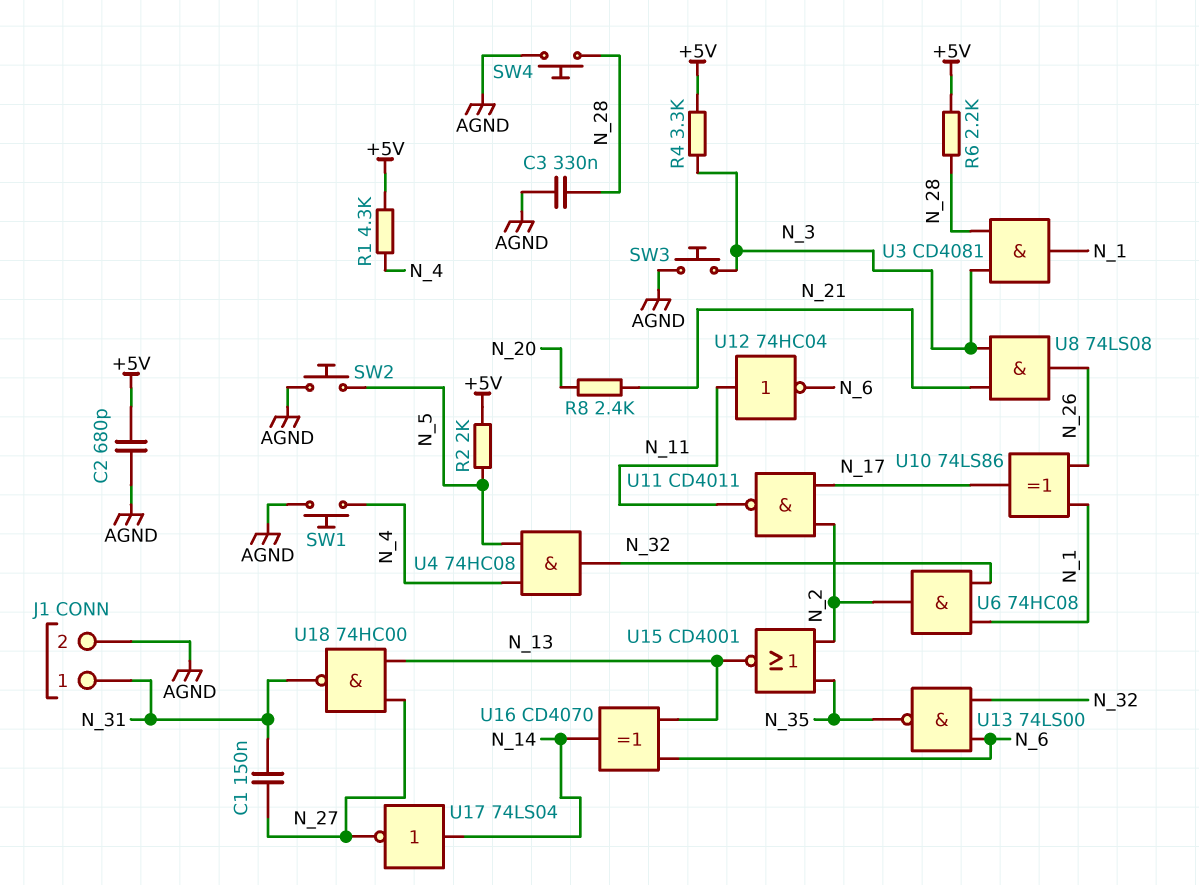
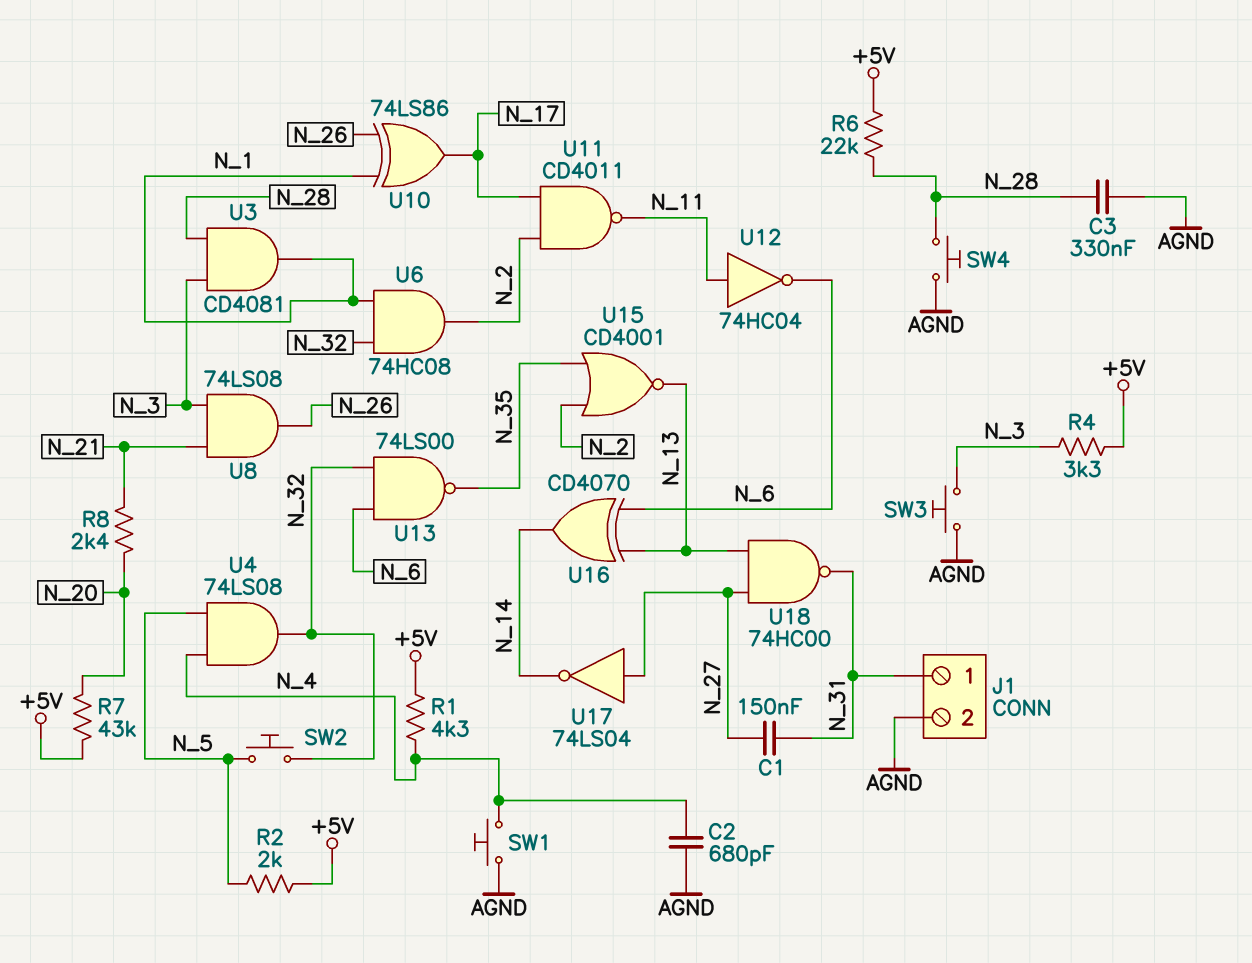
C2: 680pF (+5V, AGND) -> 680pF (AGND, N_4)
R6: 2.2k (+5V, N_28) -> 22k (+5V, N_28)
R7: none -> 43k (+5V, N_20)
SW2: button (AGND, N_5) -> button (N_5, N_32)
U4: AND 74HC08 (in N_4, in N_5, out N_32) -> AND 74LS08 (in N_4, in N_5, out N_32)
U17: NOT 74LS04 (in N_14, out N_27) -> NOT 74LS04 (in N_27, out N_14)

